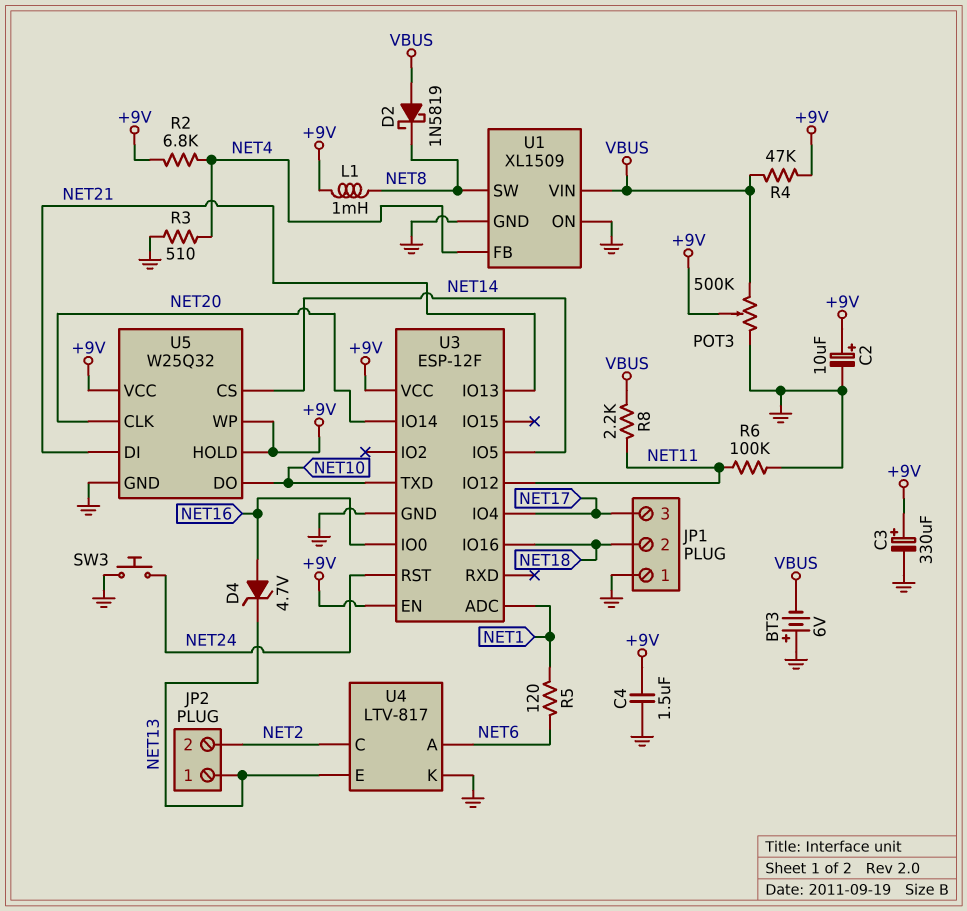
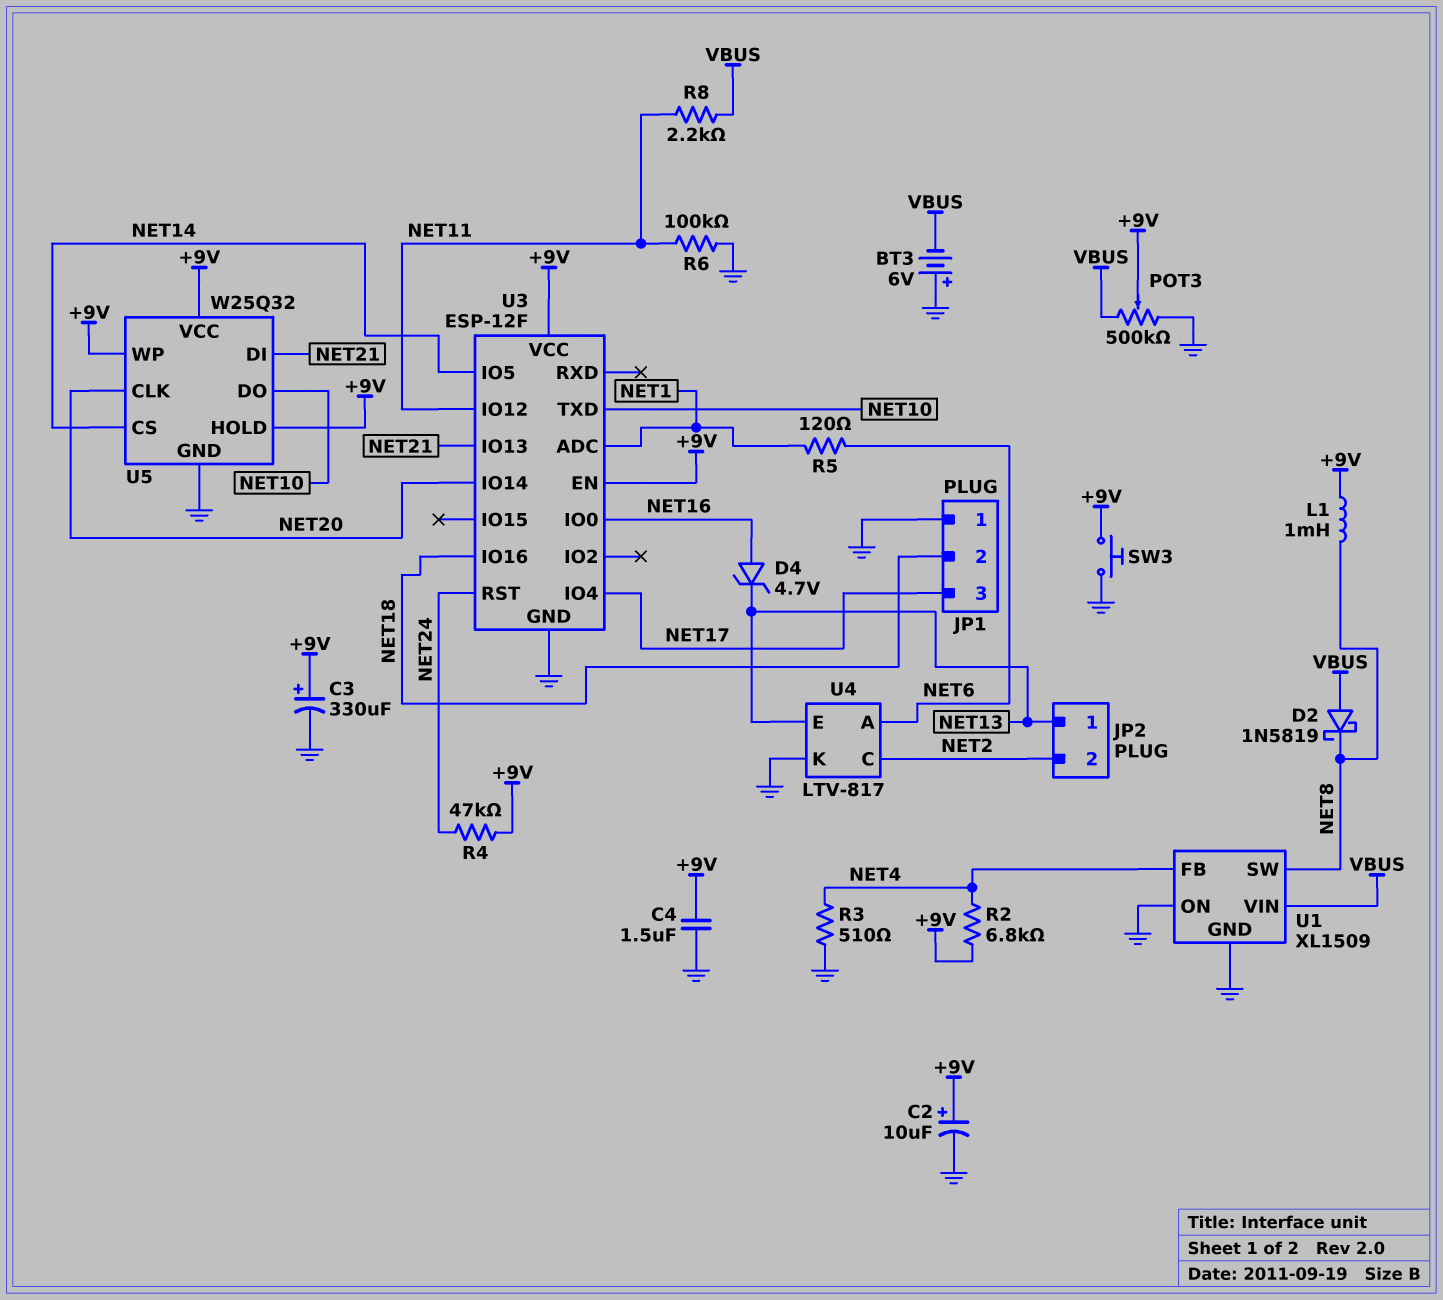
R4: 47k (+9V, VBUS) -> 47k (+9V, NET24)
SW3: button (GND, NET24) -> button (+9V, GND)

